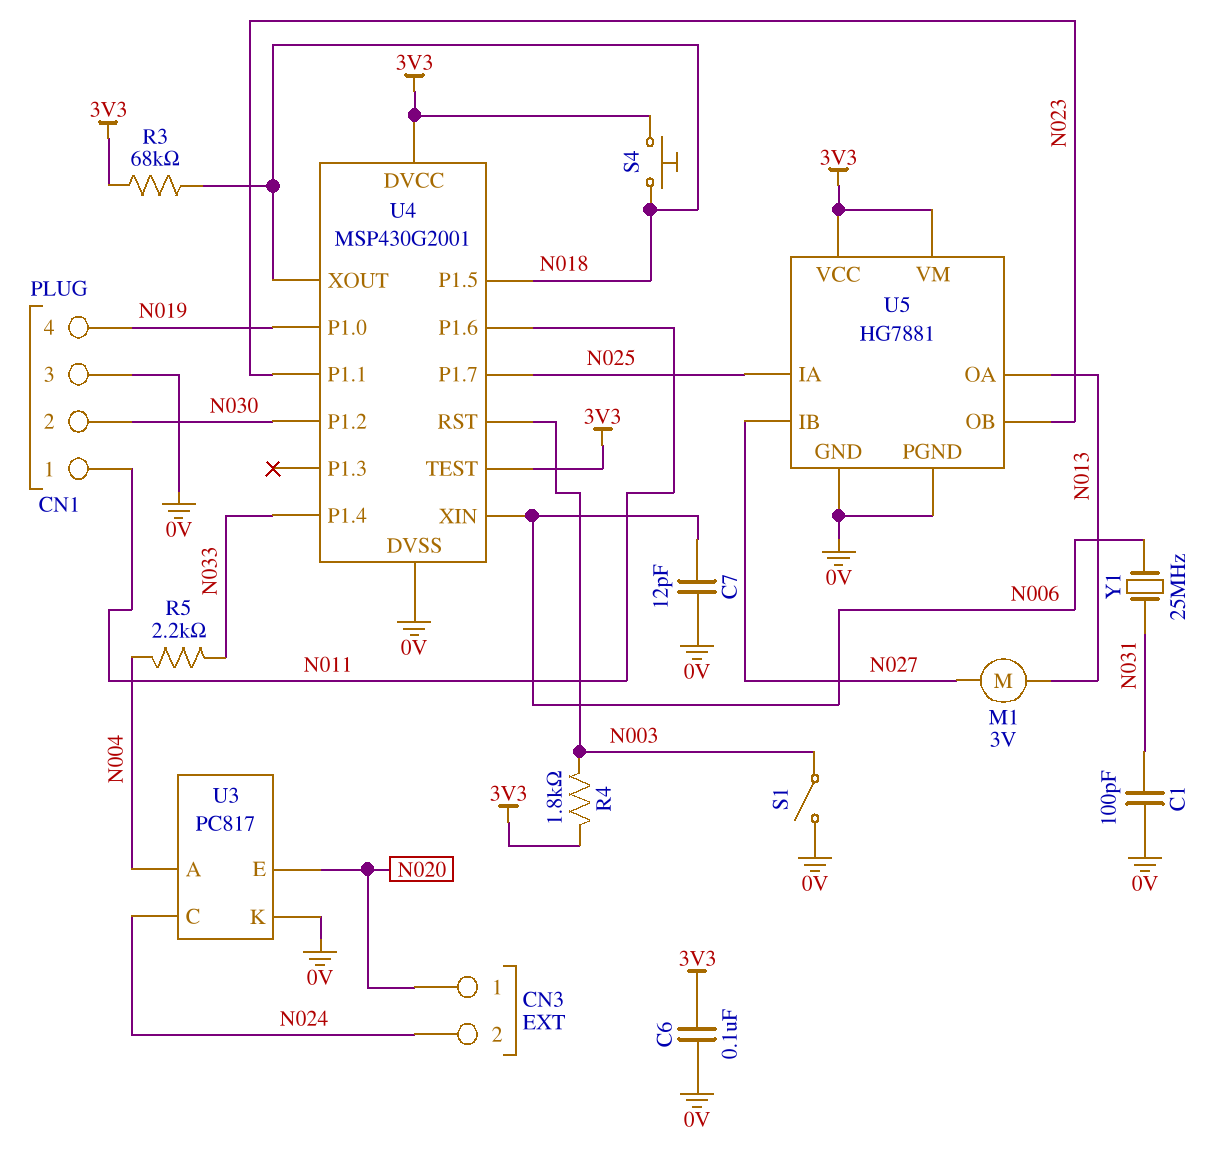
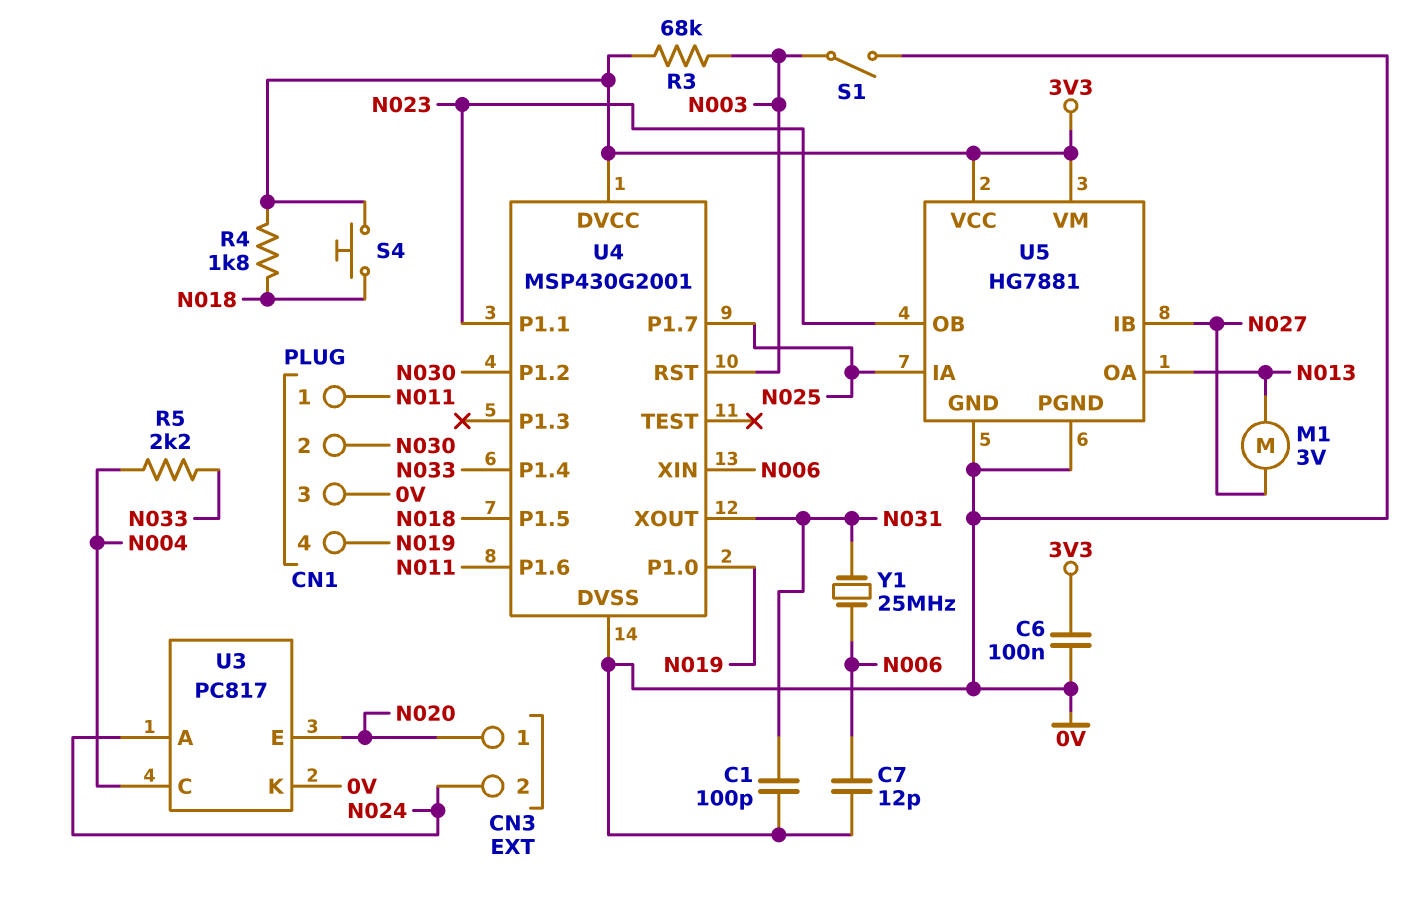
R3: 68k (3V3, N018) -> 68k (3V3, N003)
R4: 1.8k (3V3, N003) -> 1.8k (3V3, N018)
U3 pin A: N004 -> N024
U3 pin C: N024 -> N004
U4 pin TEST: 3V3 -> none
U4 pin XOUT: N018 -> N031

